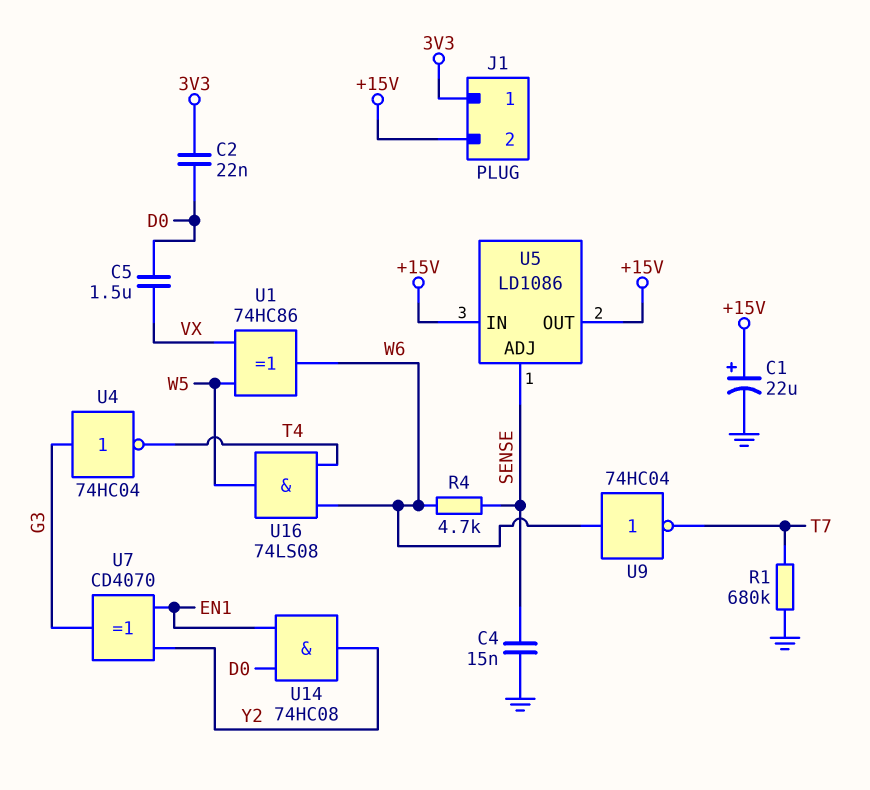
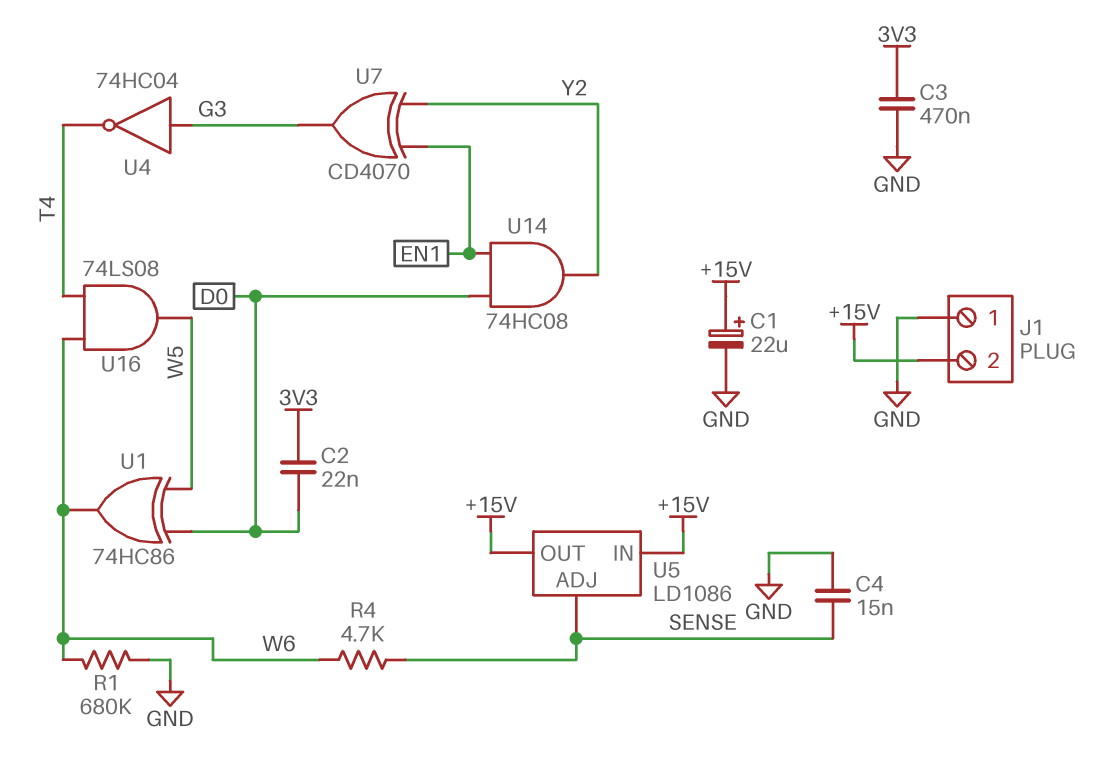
C3: none -> 470nF (3V3, GND)
C5: 1.5uF (D0, VX) -> none
J1 pin 1: 3V3 -> GND
R1: 680k (GND, T7) -> 680k (GND, W6)
U1: XOR 74HC86 (in VX, in W5, out W6) -> XOR 74HC86 (in D0, in W5, out W6)
U9: NOT 74HC04 (in W6, out T7) -> none

